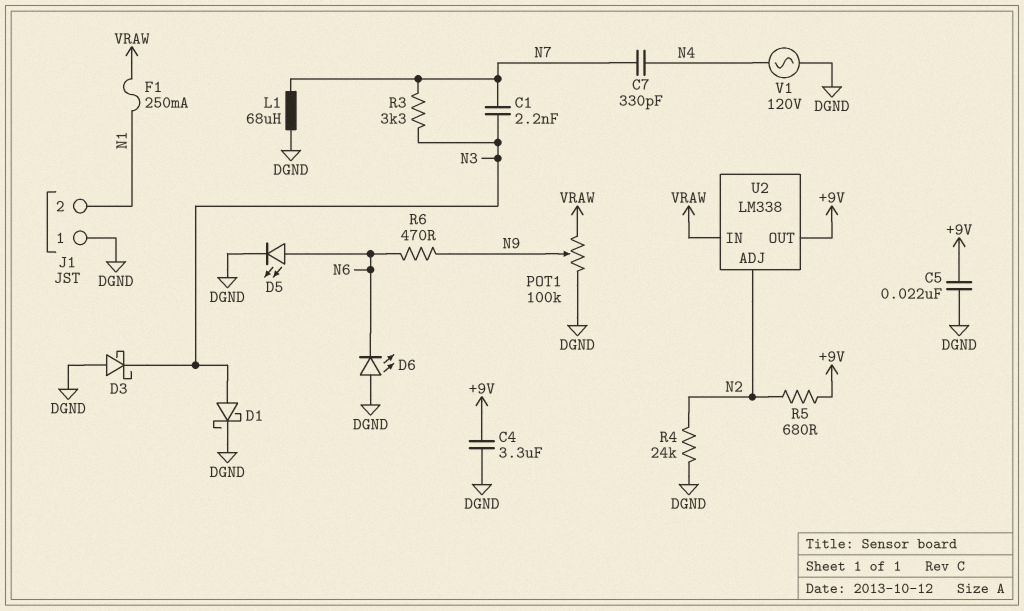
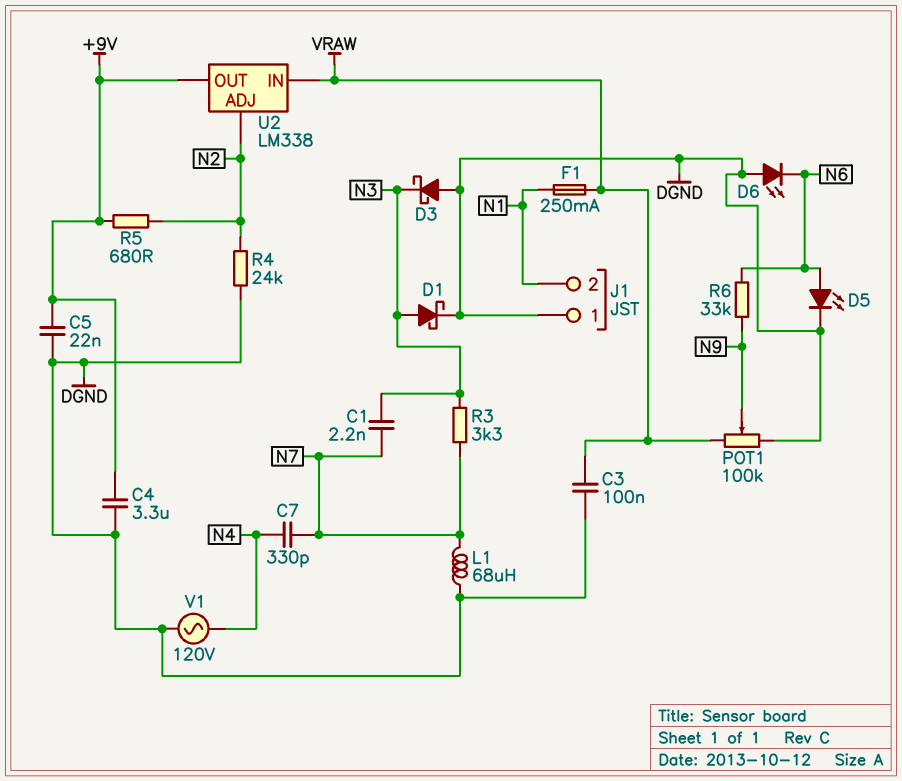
C3: none -> 100nF (DGND, VRAW)
R6: 470 (N6, N9) -> 33k (N6, N9)

